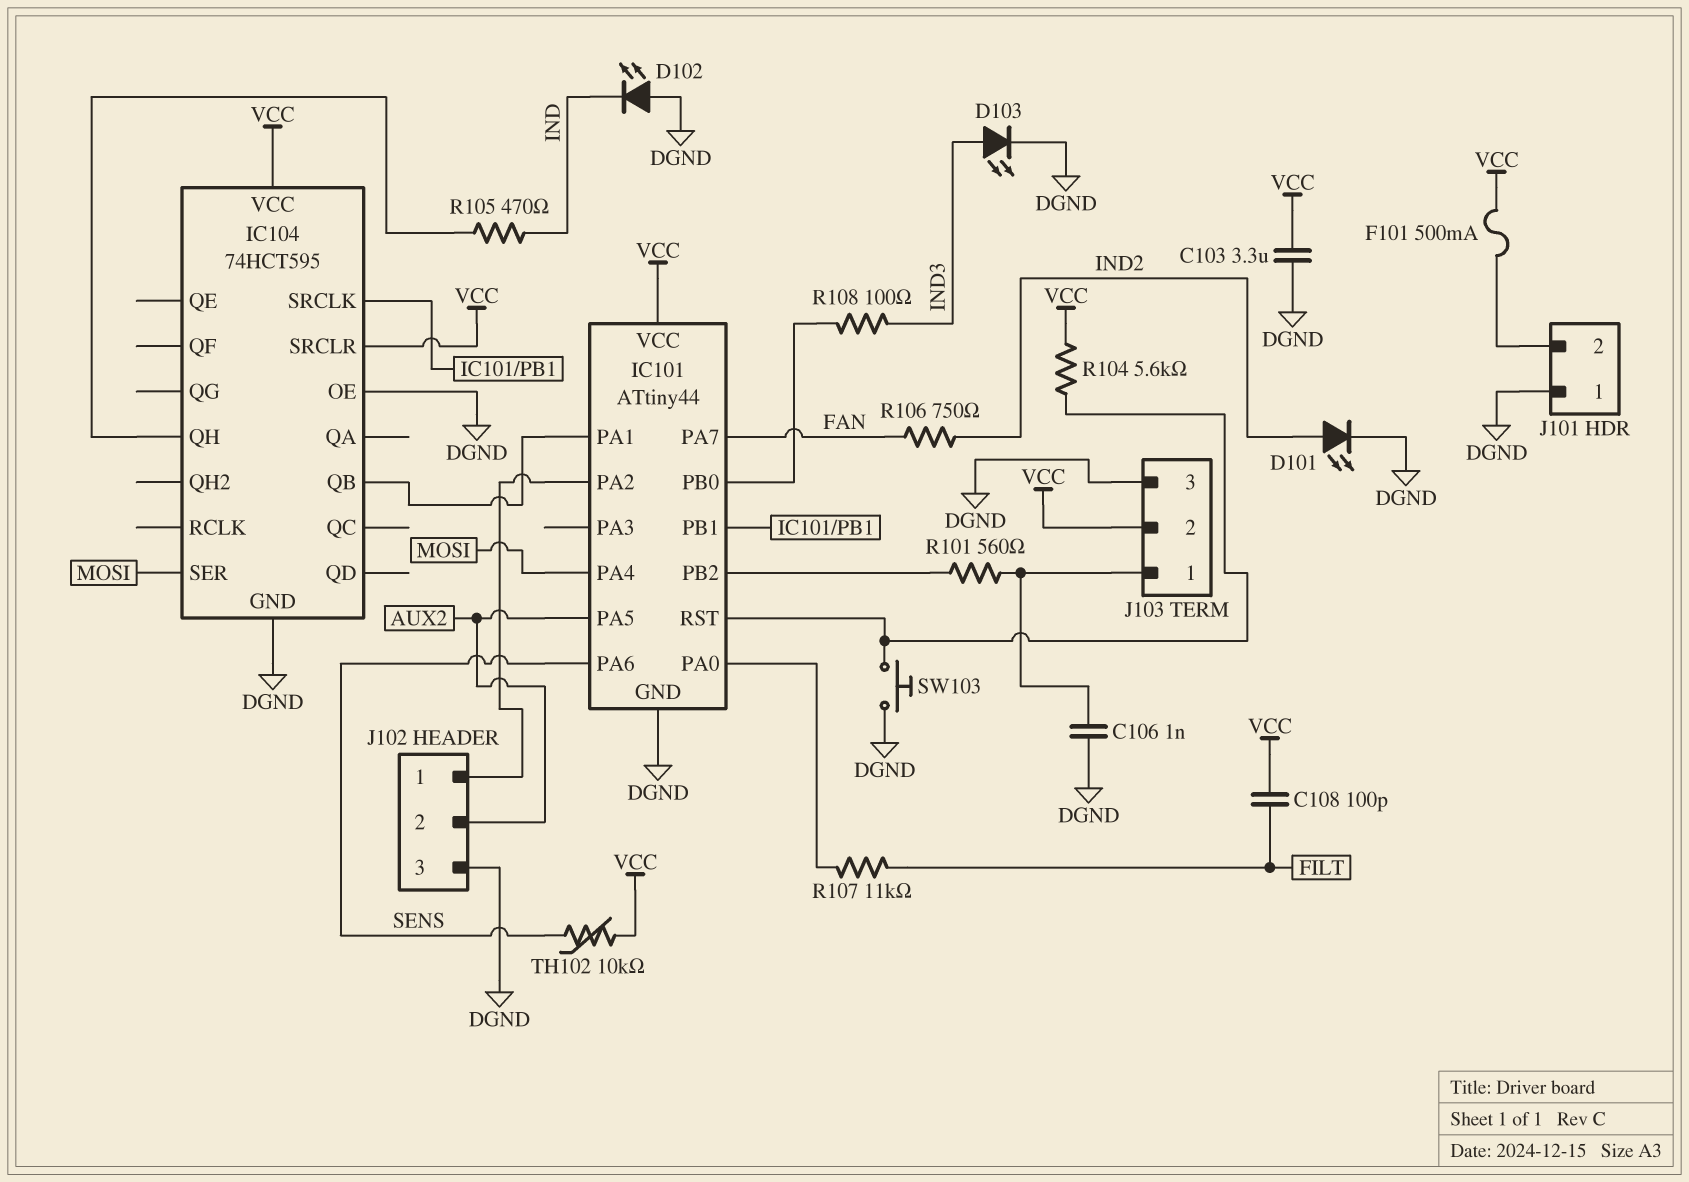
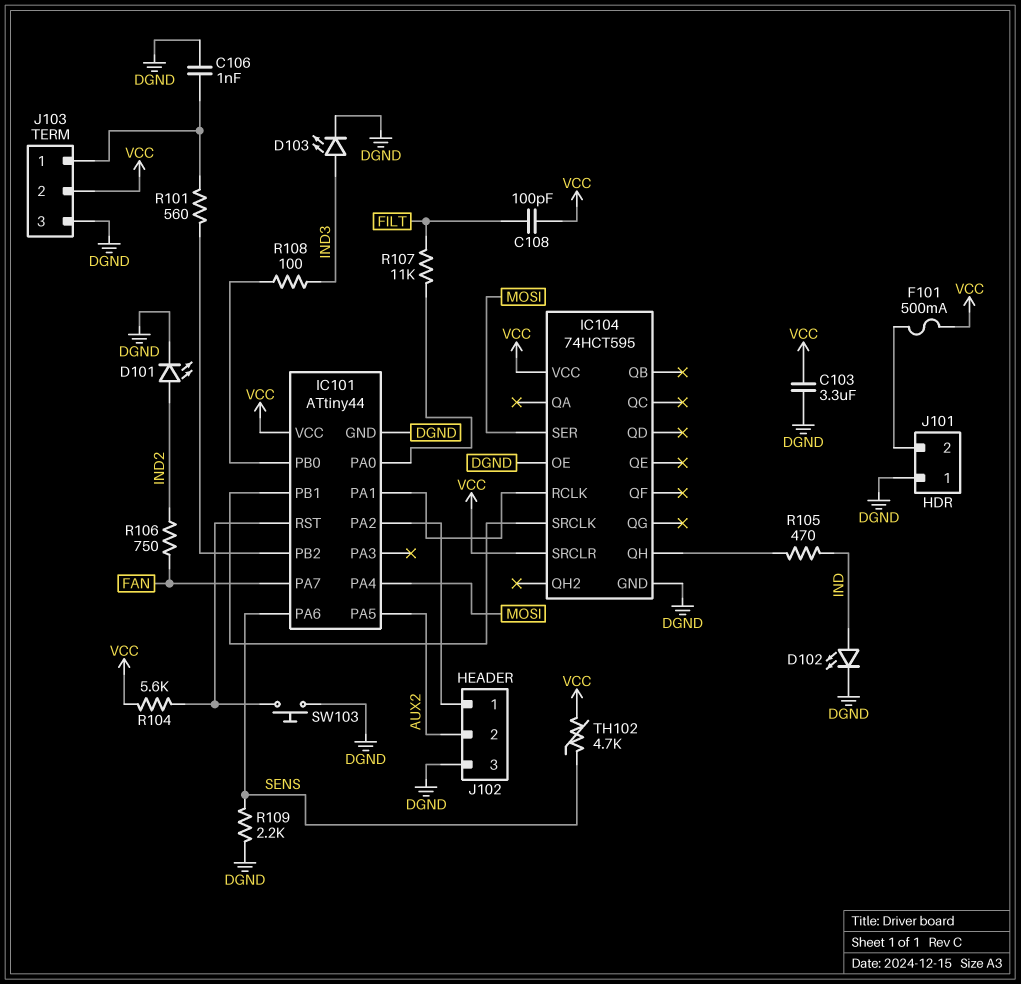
D102: LED (A DGND, K IND) -> LED (A IND, K DGND)
IC104 pin QB: IC101/PA1 -> none
IC104 pin RCLK: none -> IC101/PA1
R109: none -> 2.2k (DGND, SENS)
TH102: 10k (SENS, VCC) -> 4.7k (SENS, VCC)

